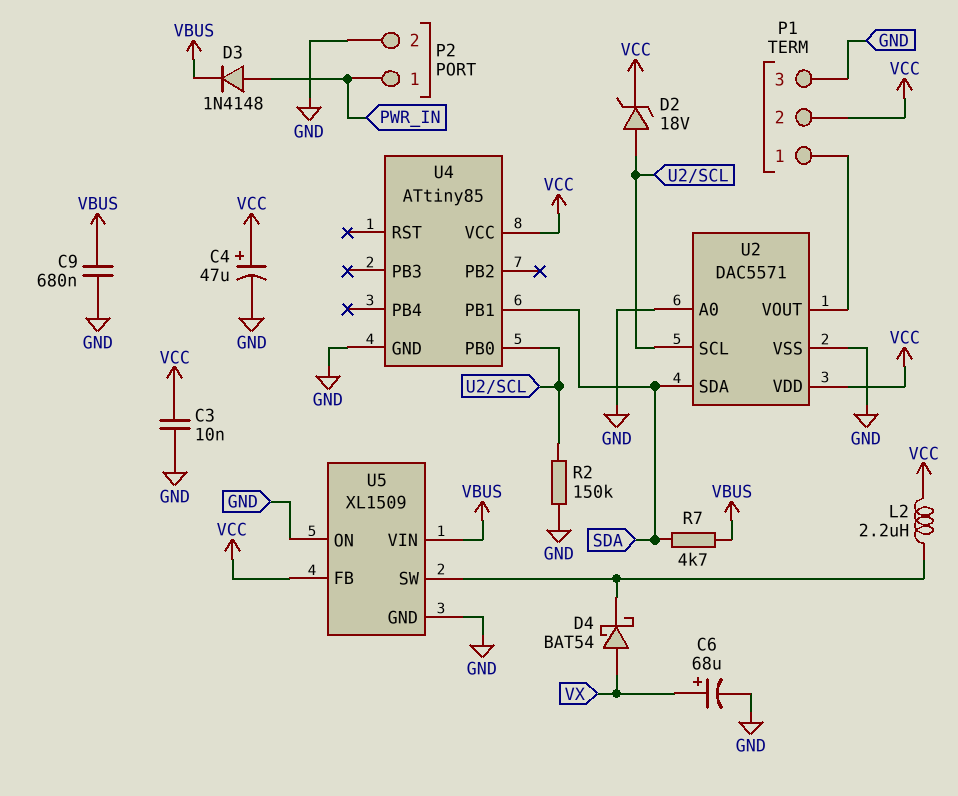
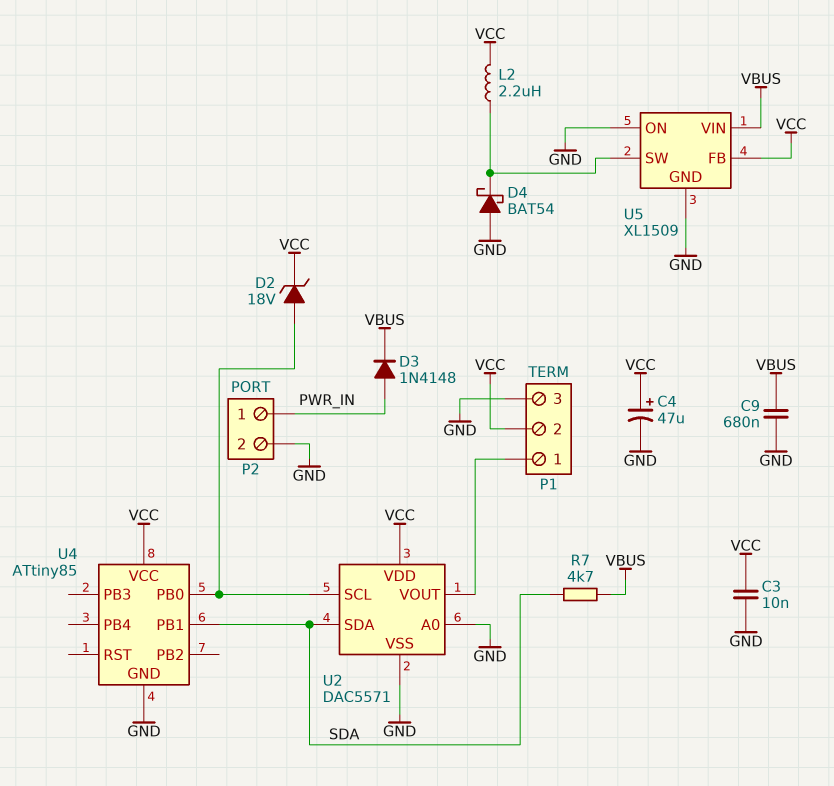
C6: 68uF (plus VX, minus GND) -> none
D4: schottky BAT54 (A VX, K U5/SW) -> schottky BAT54 (A GND, K U5/SW)
R2: 150k (GND, U2/SCL) -> none

